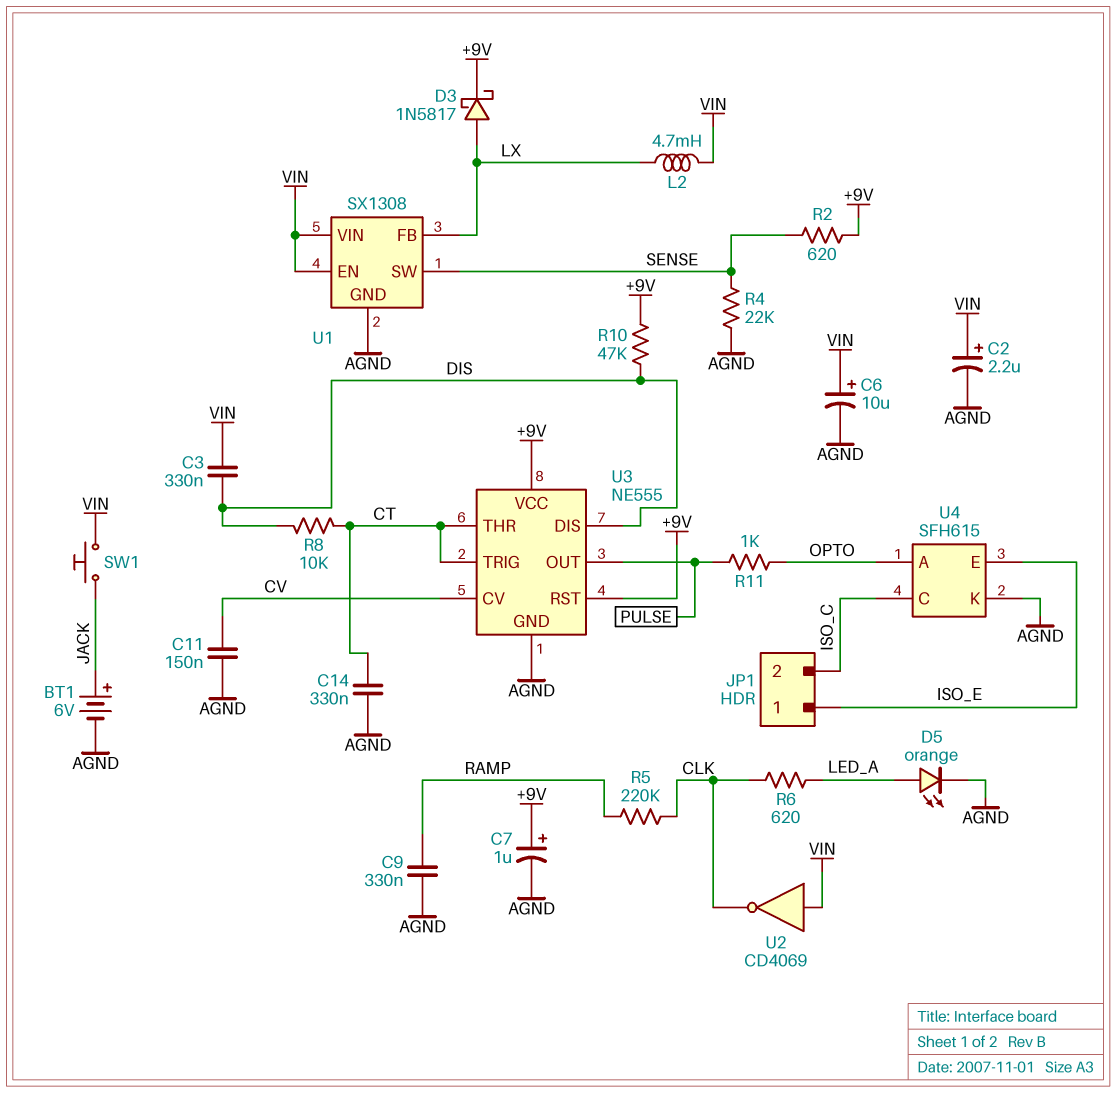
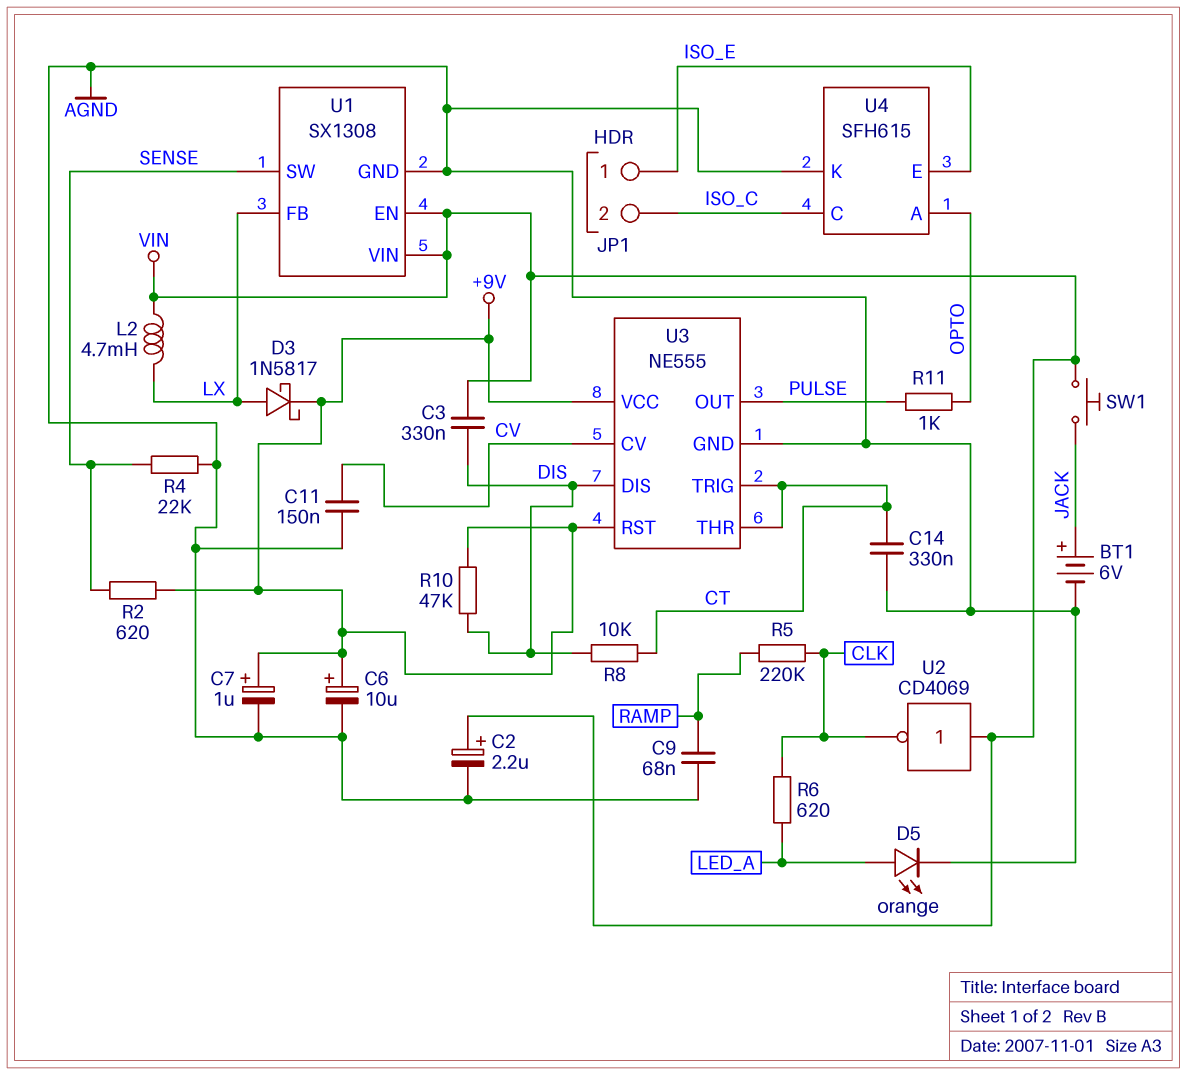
C6: 10uF (plus VIN, minus AGND) -> 10uF (plus +9V, minus AGND)
C9: 330nF (AGND, RAMP) -> 68nF (AGND, RAMP)

